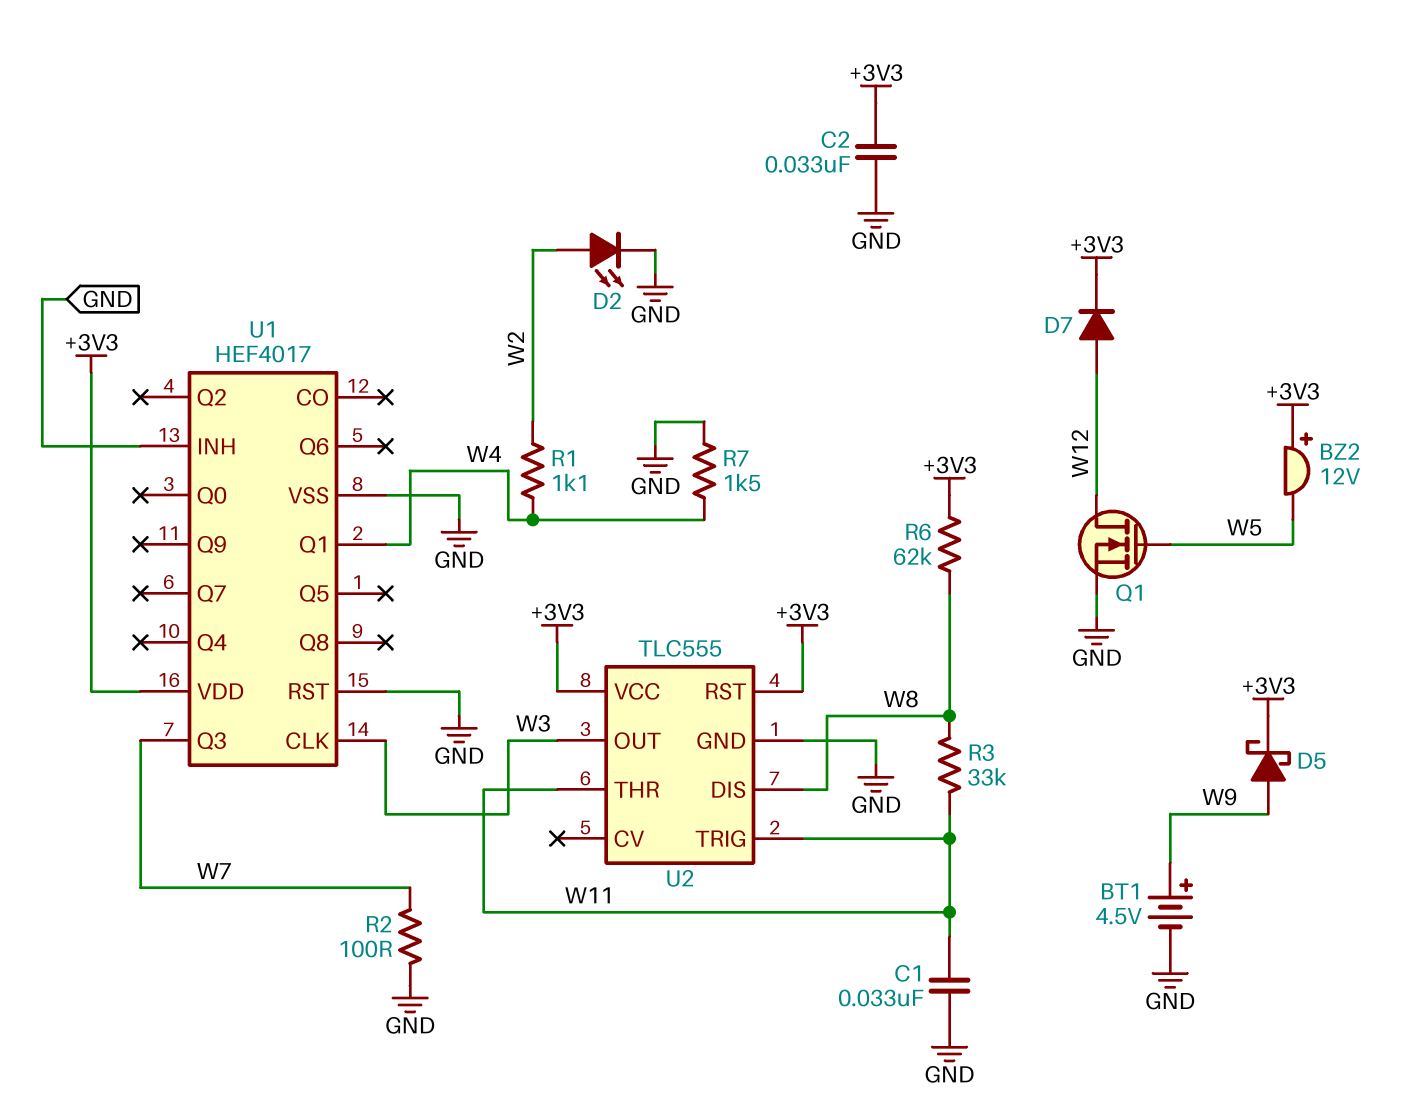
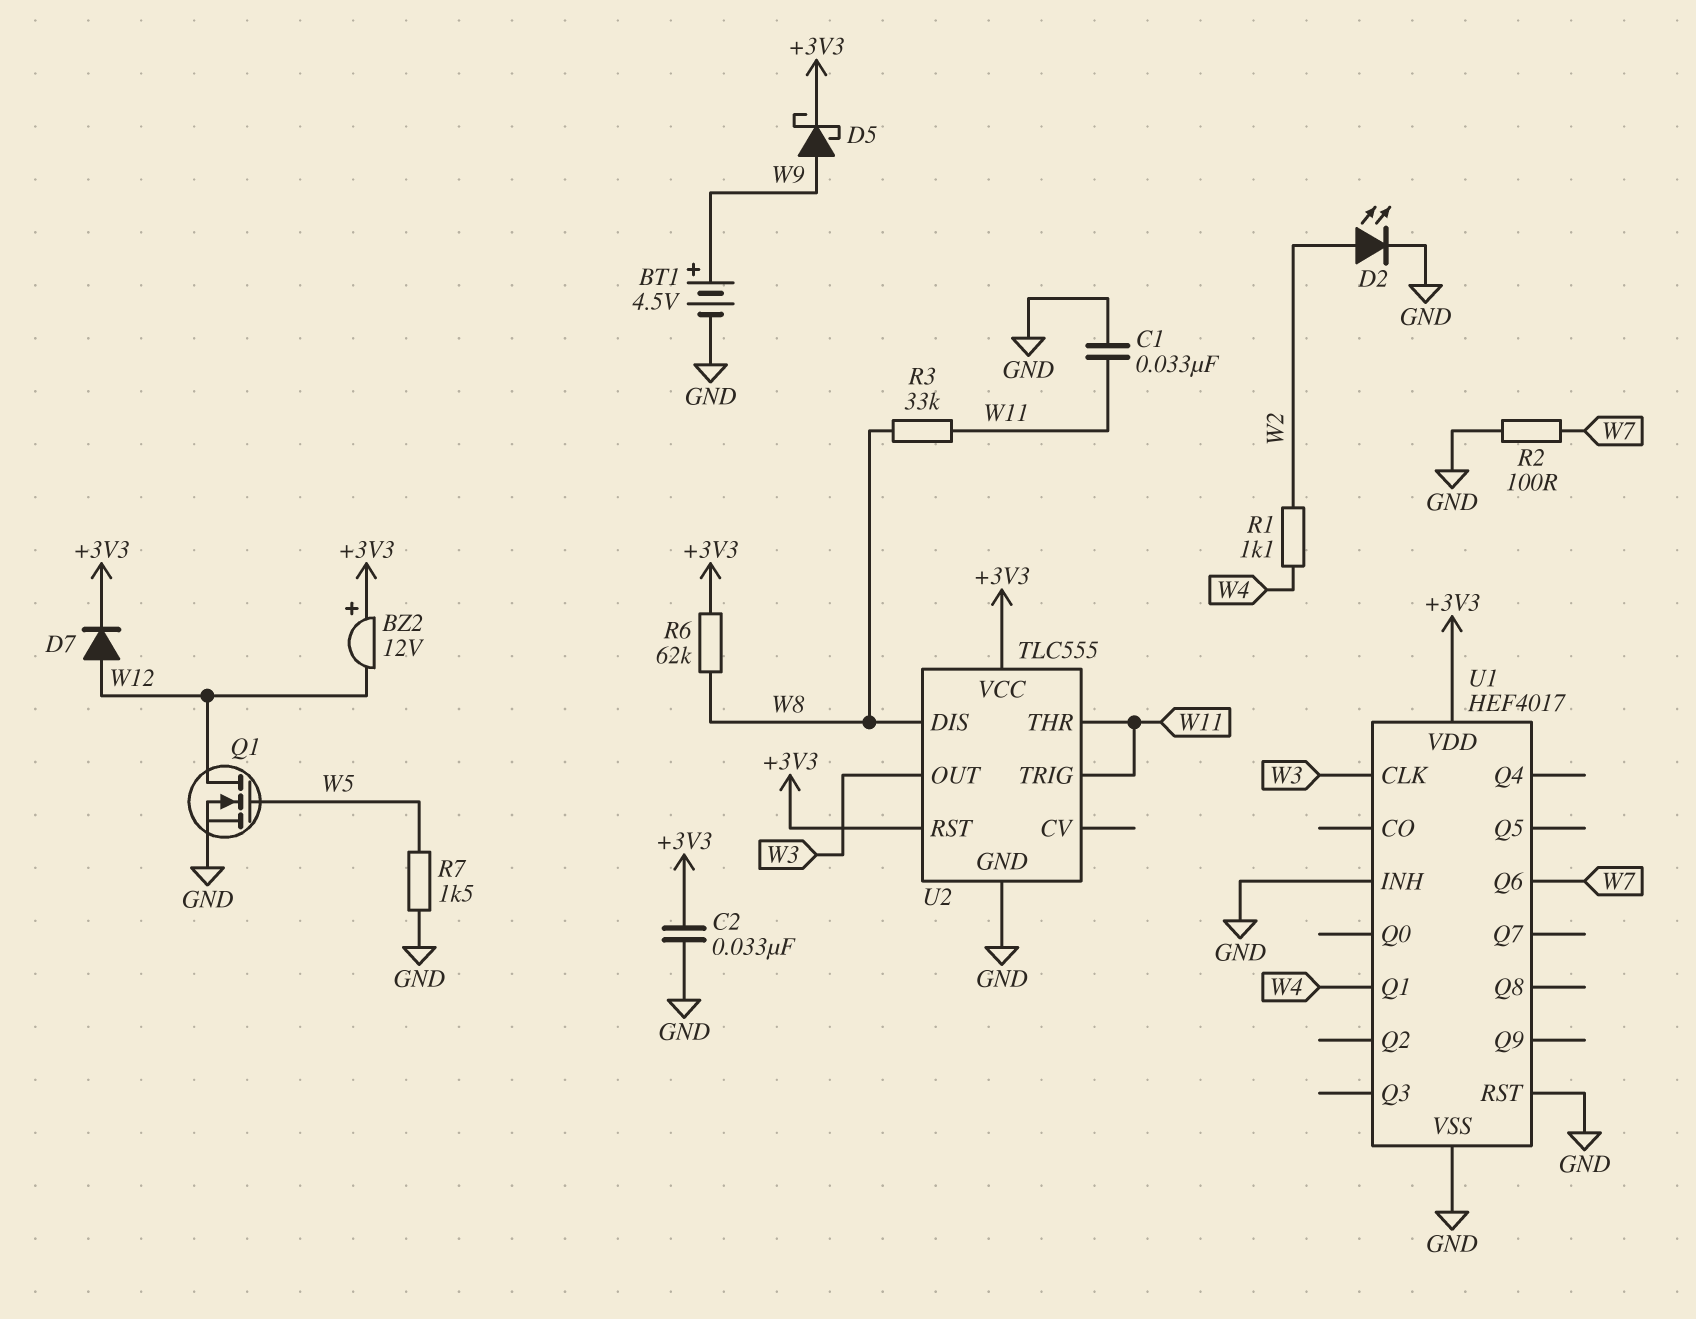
BZ2: buzzer 12V (plus +3V3, minus W5) -> buzzer 12V (plus +3V3, minus W12)
R7: 1.5k (GND, W4) -> 1.5k (GND, W5)
U1 pin Q3: W7 -> none
U1 pin Q6: none -> W7

